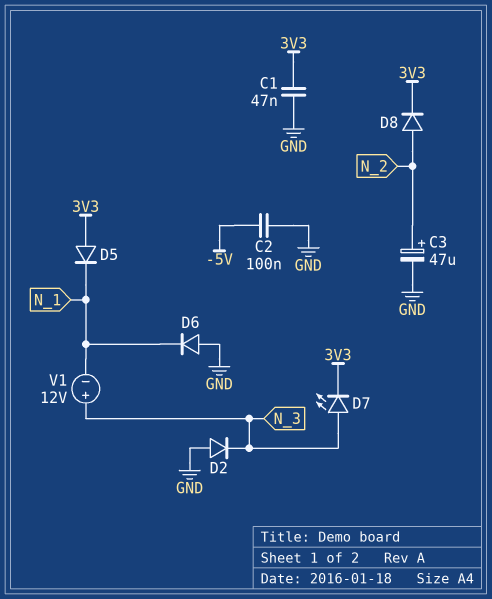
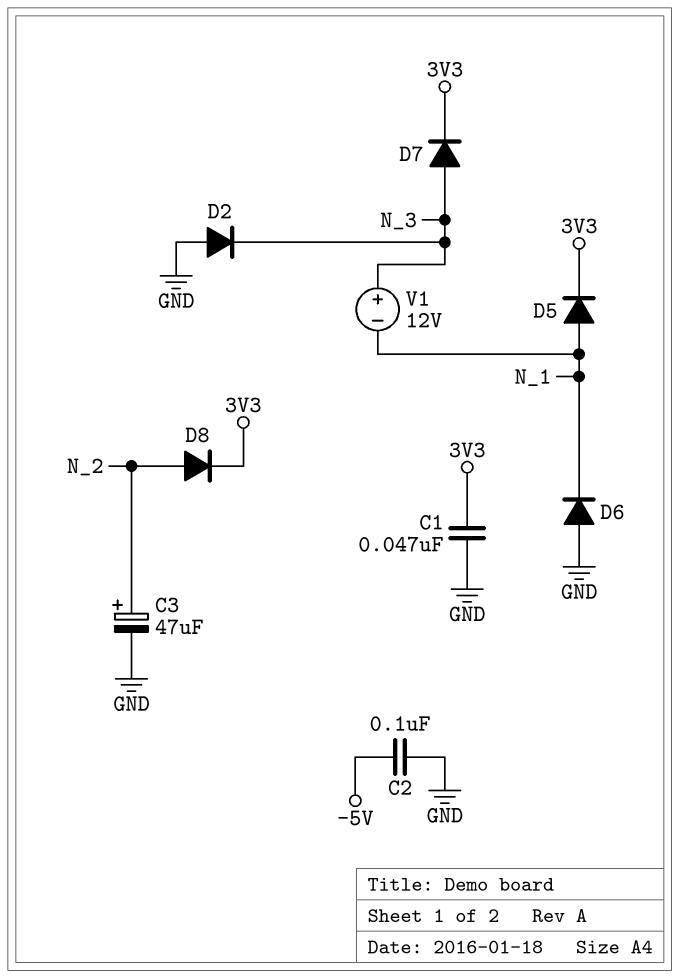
D5: diode (A 3V3, K N_1) -> diode (A N_1, K 3V3)
D7: LED (A N_3, K 3V3) -> diode (A N_3, K 3V3)

